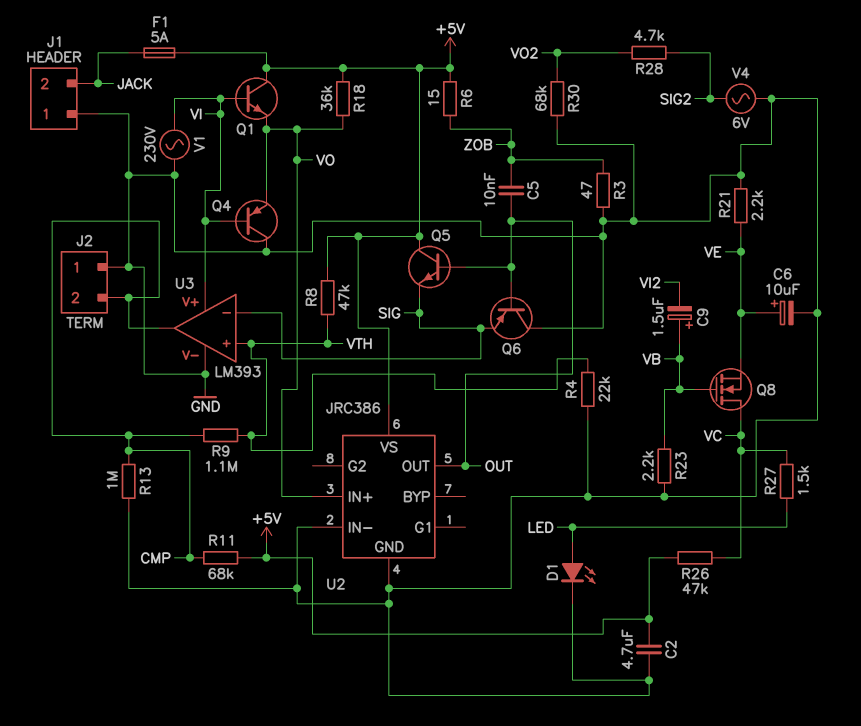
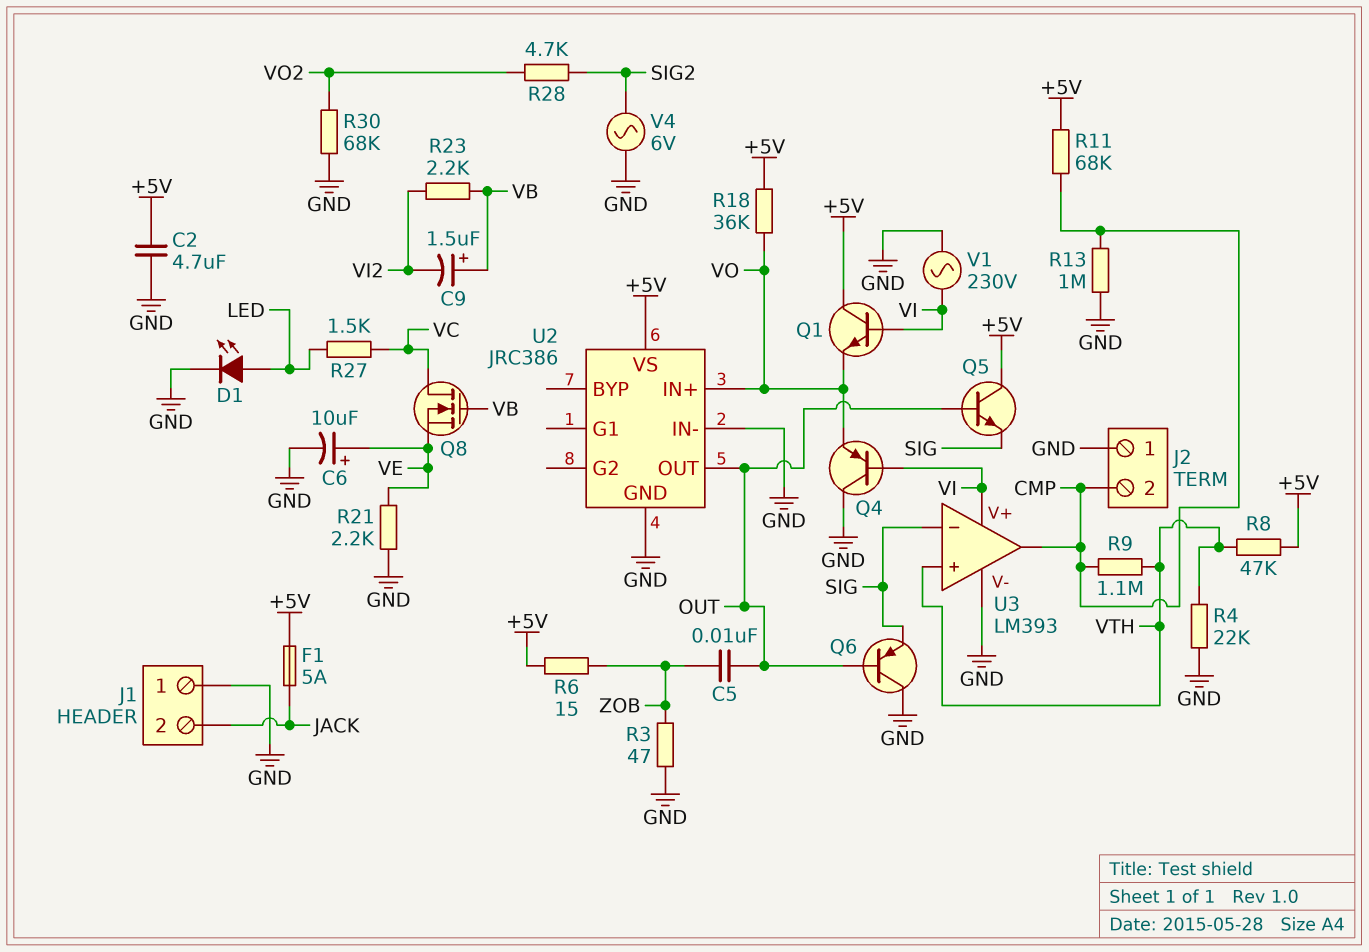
R23: 2.2k (GND, VB) -> 2.2k (VB, VI2)
R26: 47k (+5V, VC) -> none

